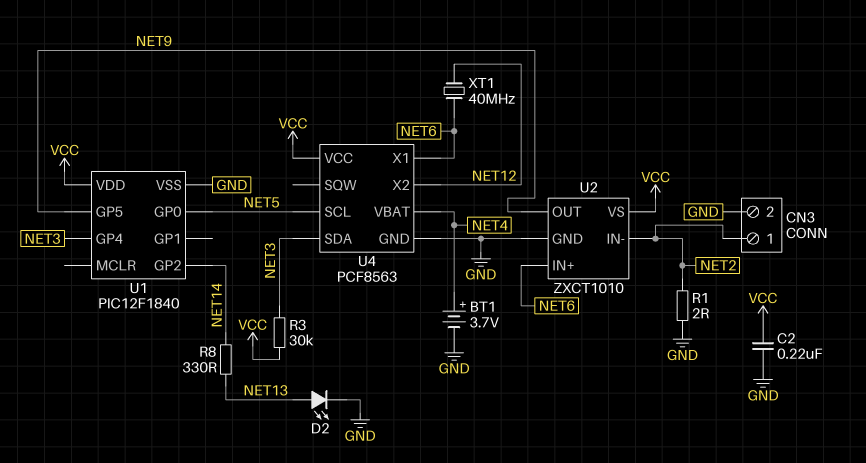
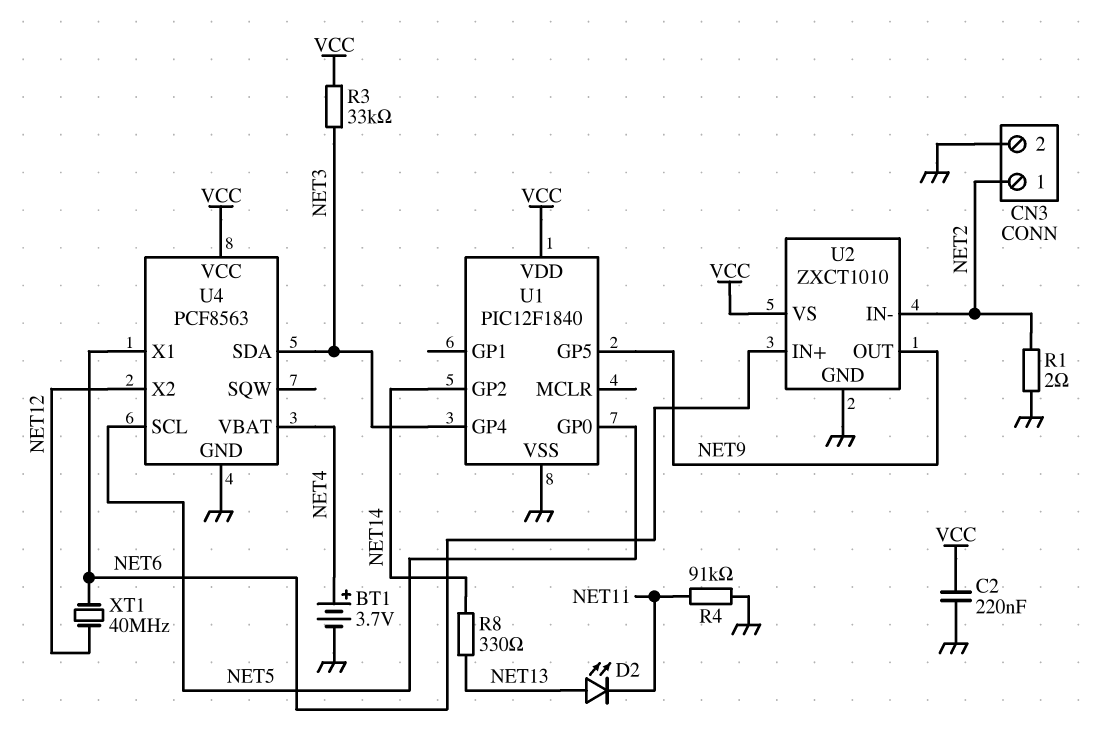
D2: LED (A NET13, K GND) -> LED (A NET13, K NET11)
R3: 30k (NET3, VCC) -> 33k (NET3, VCC)
R4: none -> 91k (GND, NET11)

